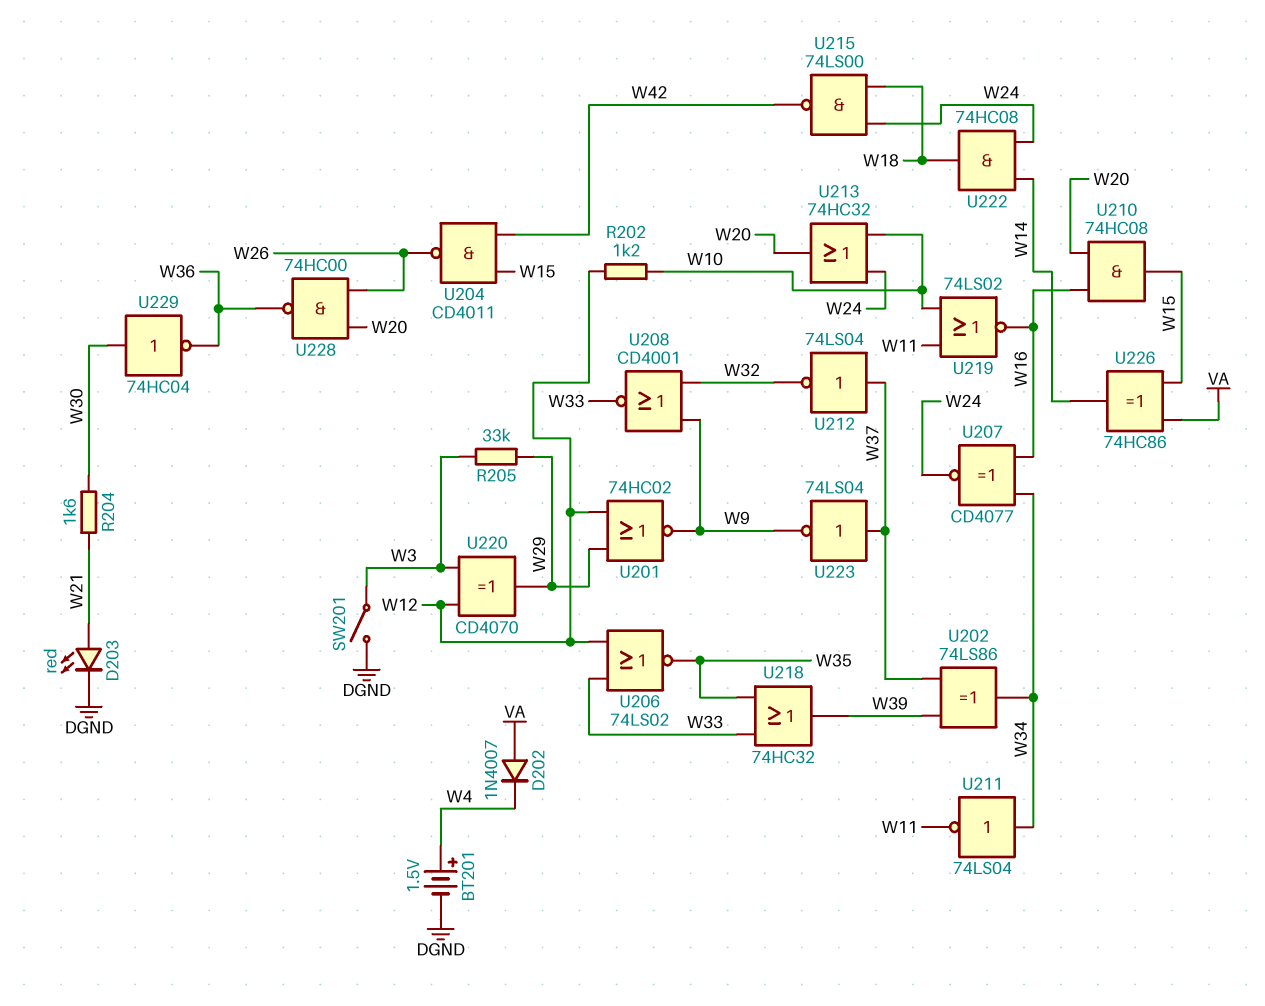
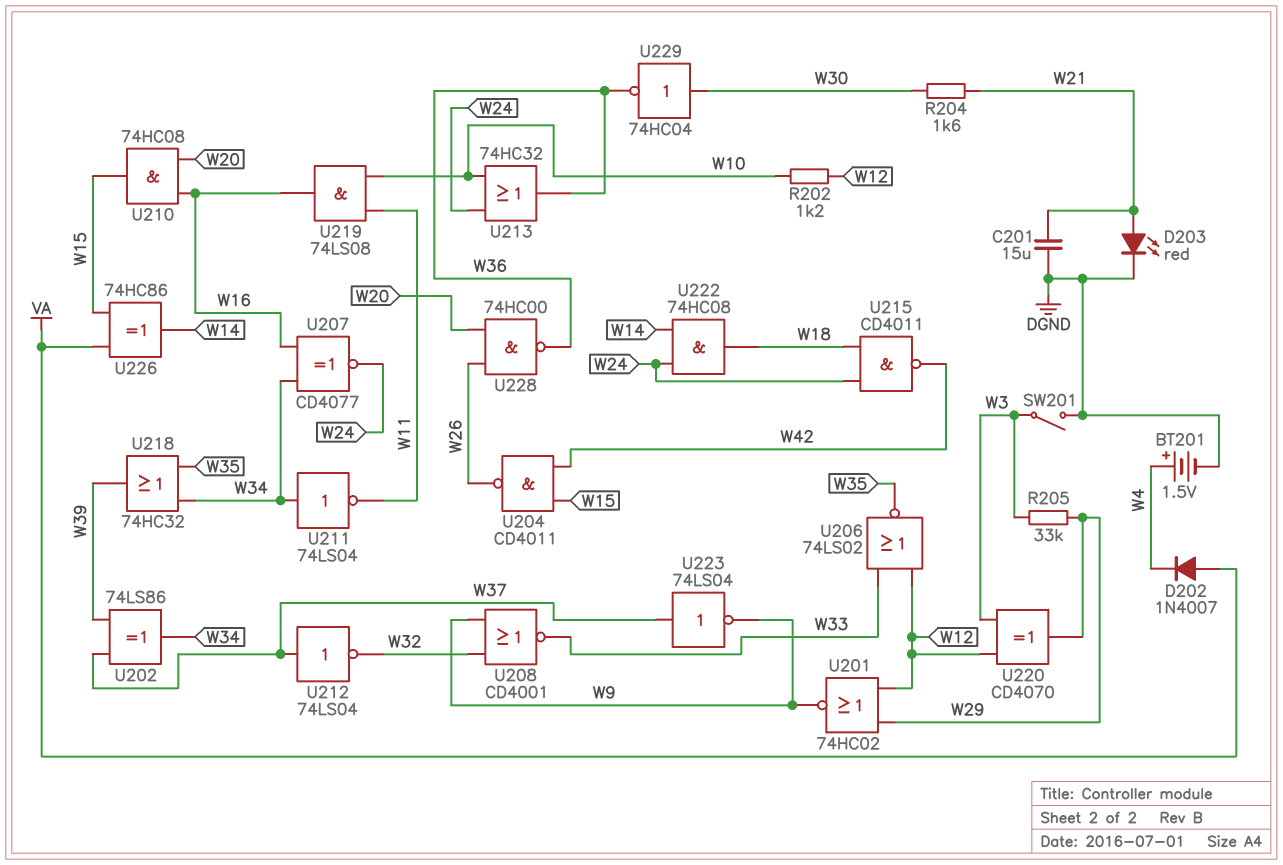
C201: none -> 15uF (DGND, W21)
U213: OR 74HC32 (in W10, in W24, out W20) -> OR 74HC32 (in W10, in W24, out W36)
U215: NAND 74LS00 (in W18, in W24, out W42) -> NAND CD4011 (in W18, in W24, out W42)
U218: OR 74HC32 (in W33, in W35, out W39) -> OR 74HC32 (in W34, in W35, out W39)
U219: NOR 74LS02 (in W10, in W11, out W16) -> AND 74LS08 (in W10, in W11, out W16)

